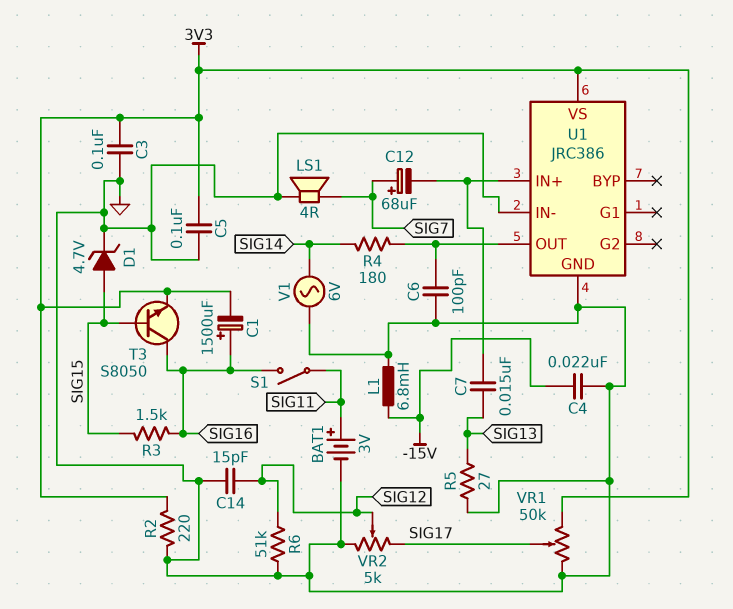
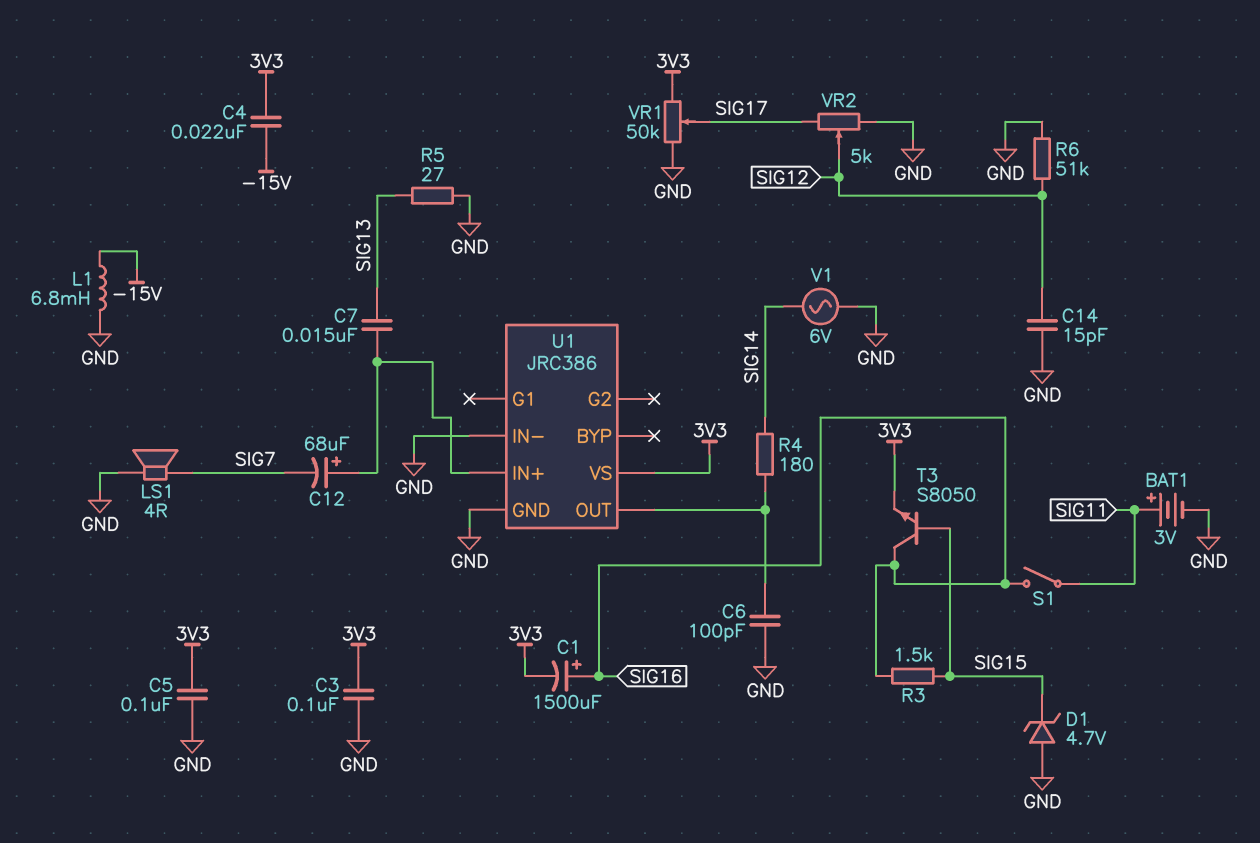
C4: 22nF (-15V, GND) -> 22nF (-15V, 3V3)
C12: 68uF (plus SIG7, minus U1/IN+) -> 68uF (plus U1/IN+, minus SIG7)
D1: zener 4.7V (A SIG15, K GND) -> zener 4.7V (A GND, K SIG15)
R2: 220 (3V3, GND) -> none

